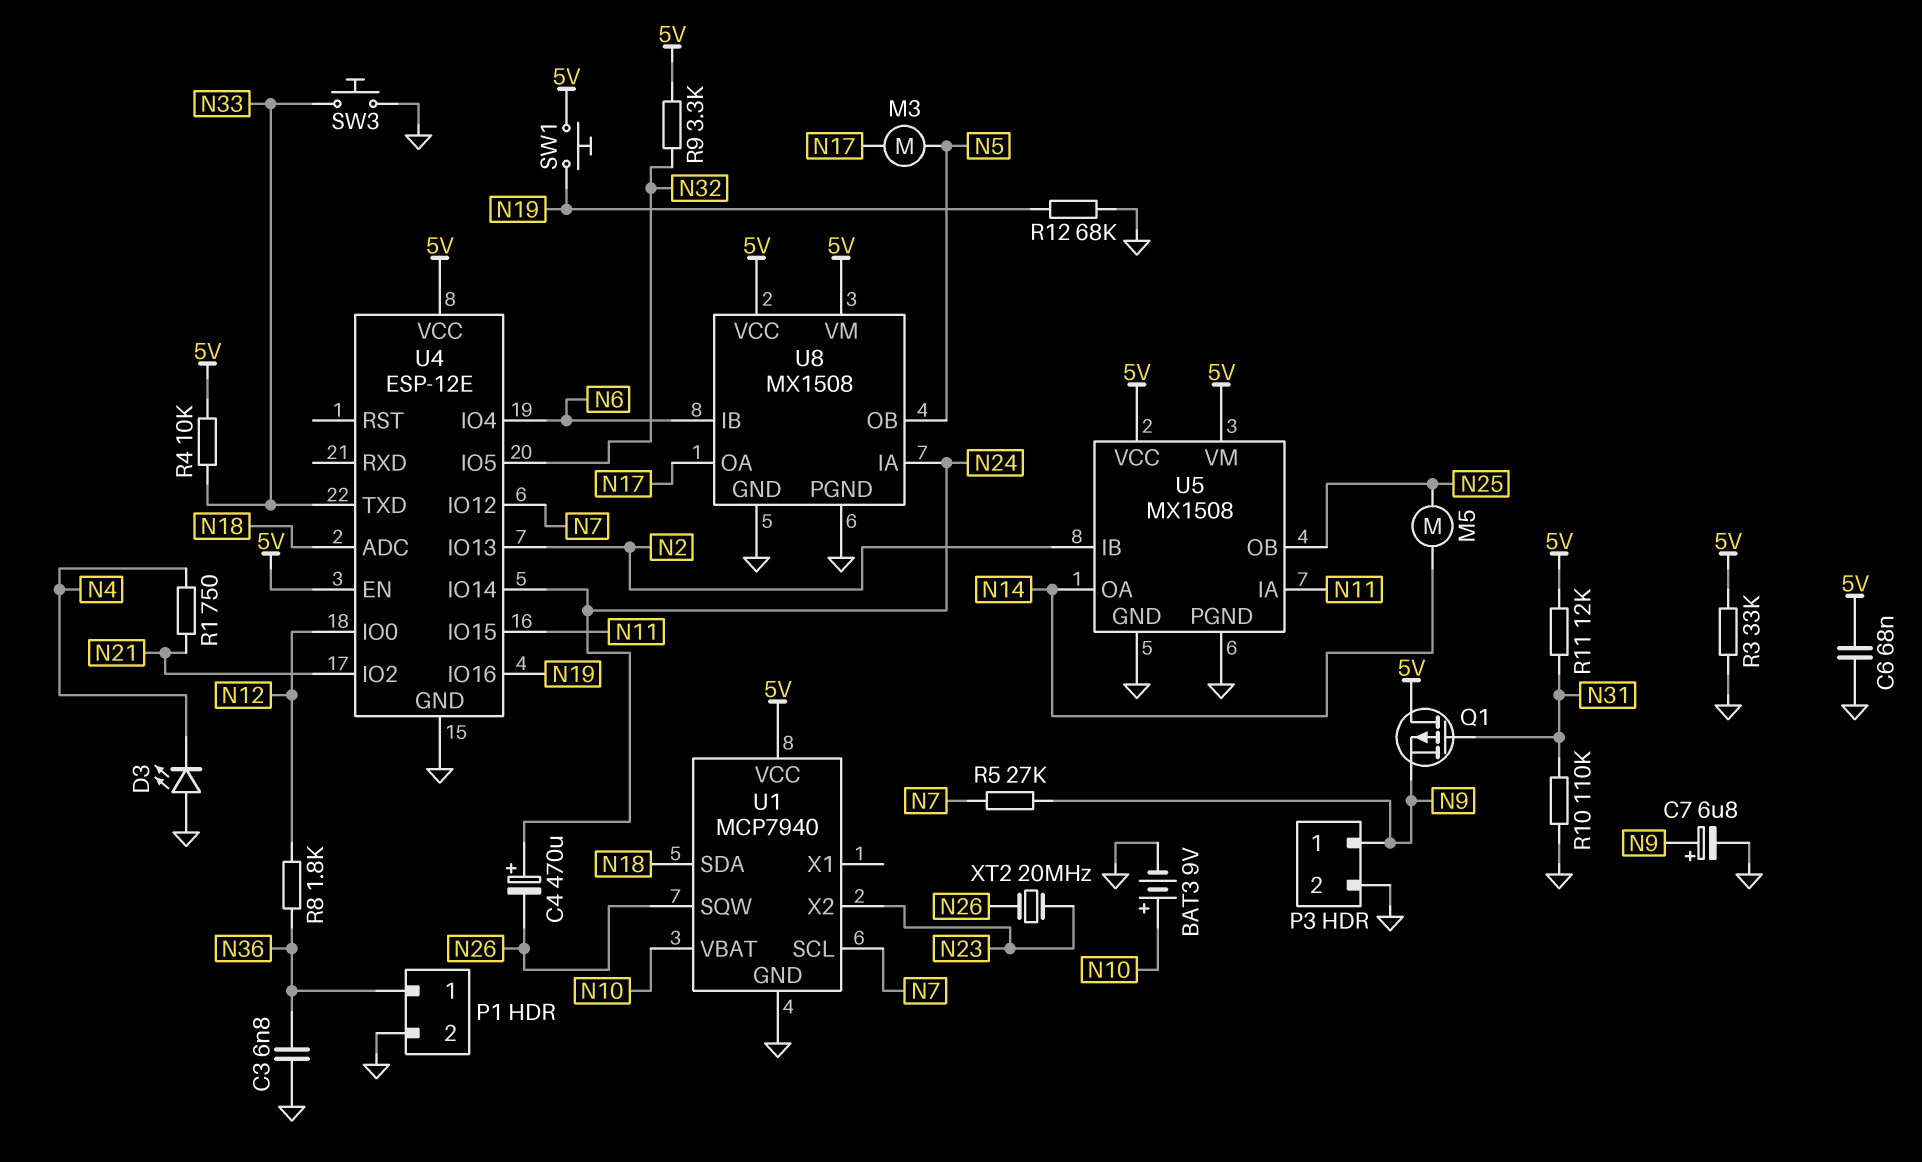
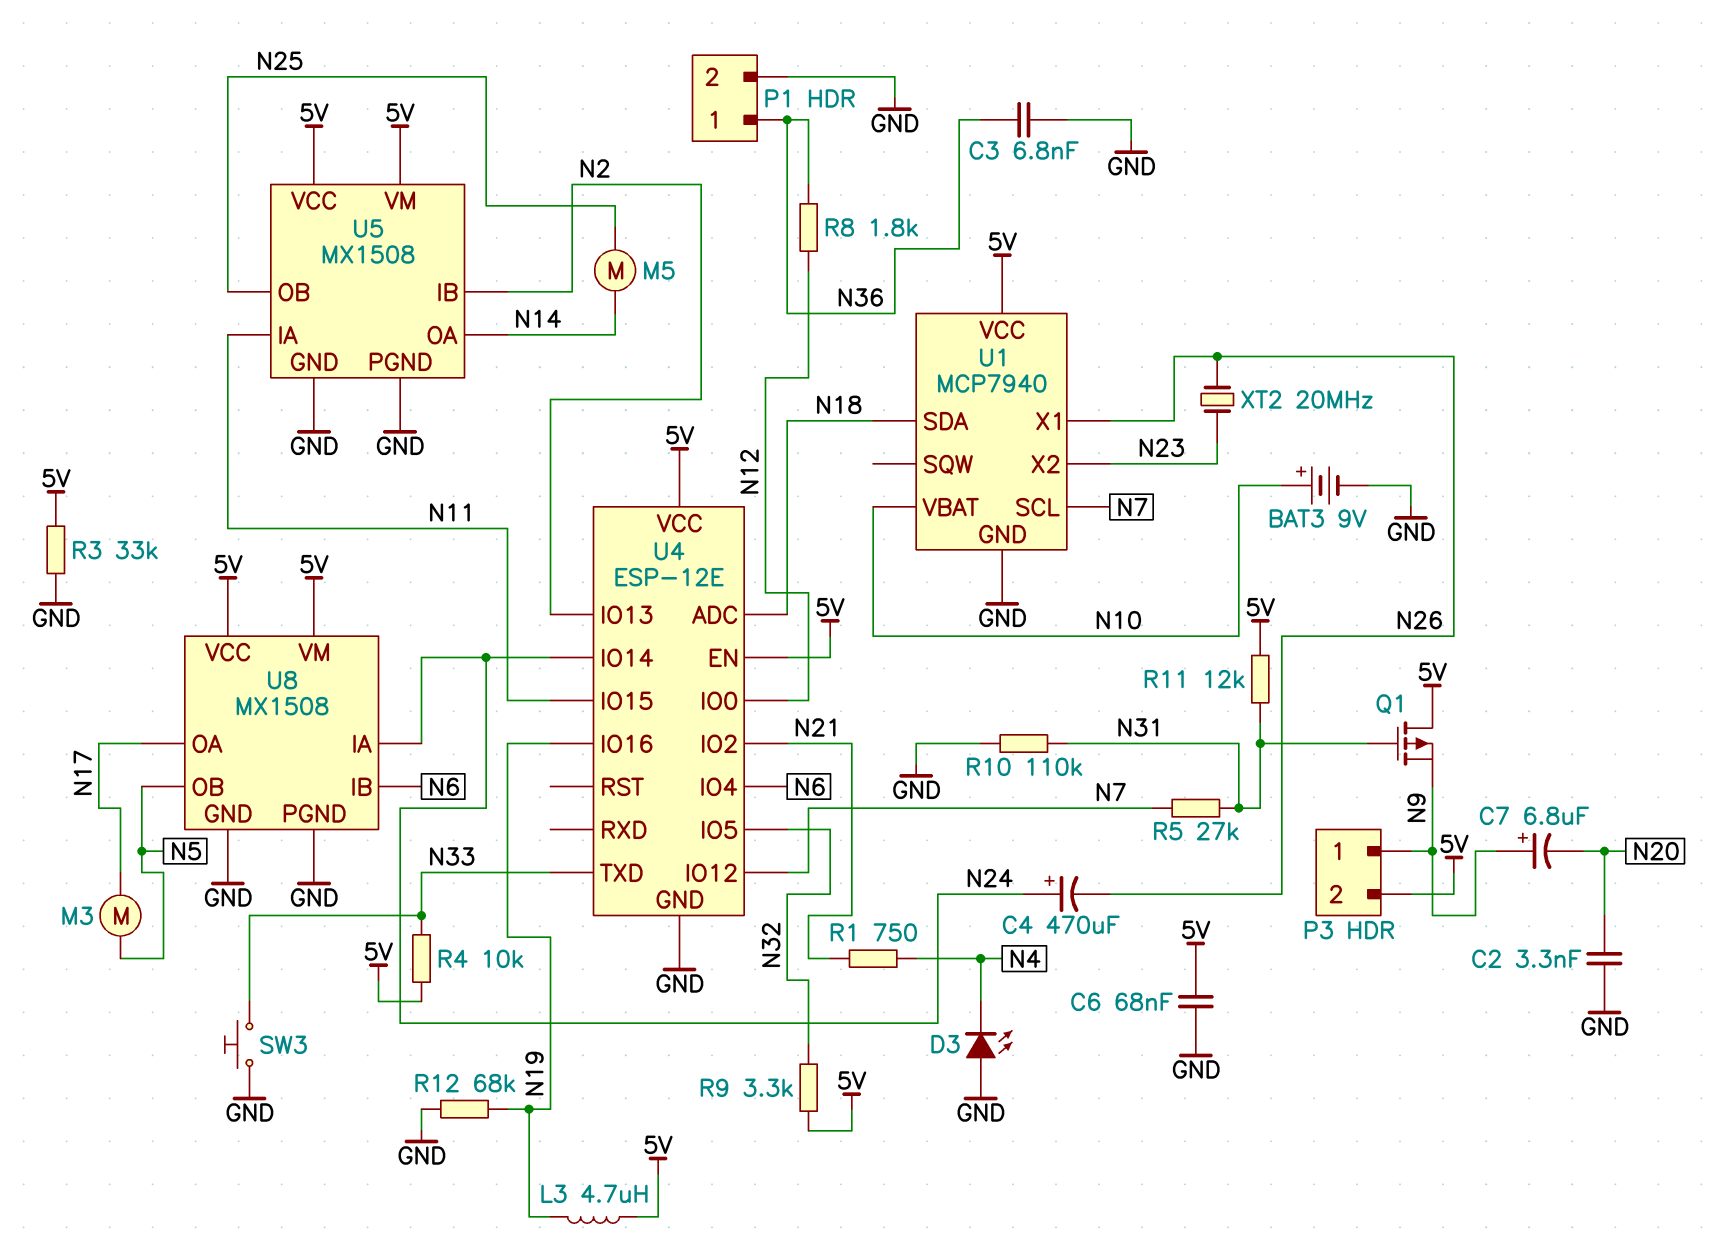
C2: none -> 3.3nF (GND, N20)
C7: 6.8uF (plus N9, minus GND) -> 6.8uF (plus N9, minus N20)
L3: none -> 4.7uH (5V, N19)
P3 pin 2: GND -> 5V
R5: 27k (N7, N9) -> 27k (N7, N31)
SW1: button (5V, N19) -> none
U1 pin SQW: N26 -> none
U1 pin X1: none -> N26

